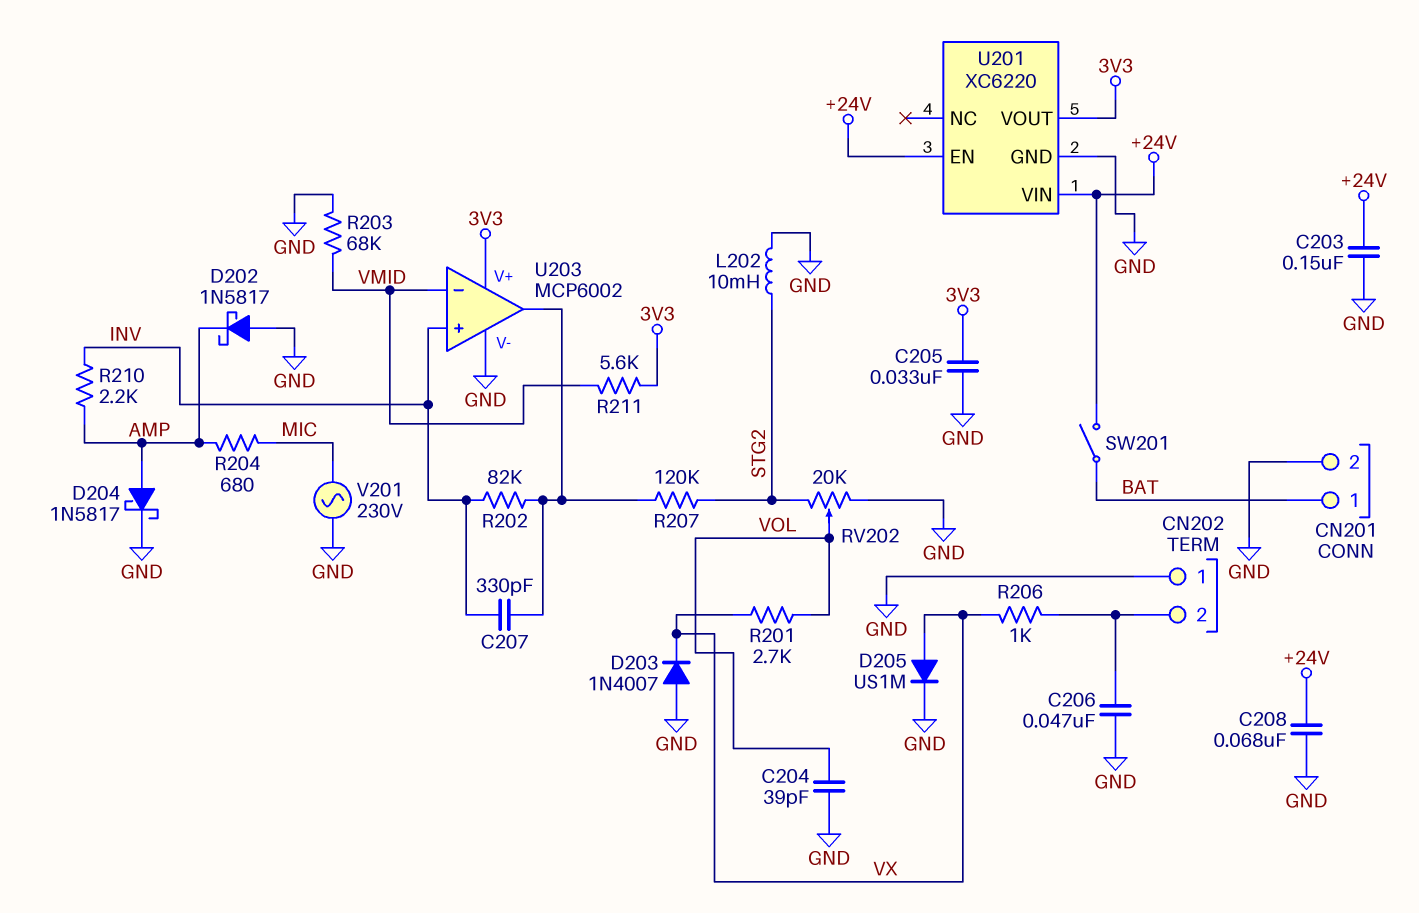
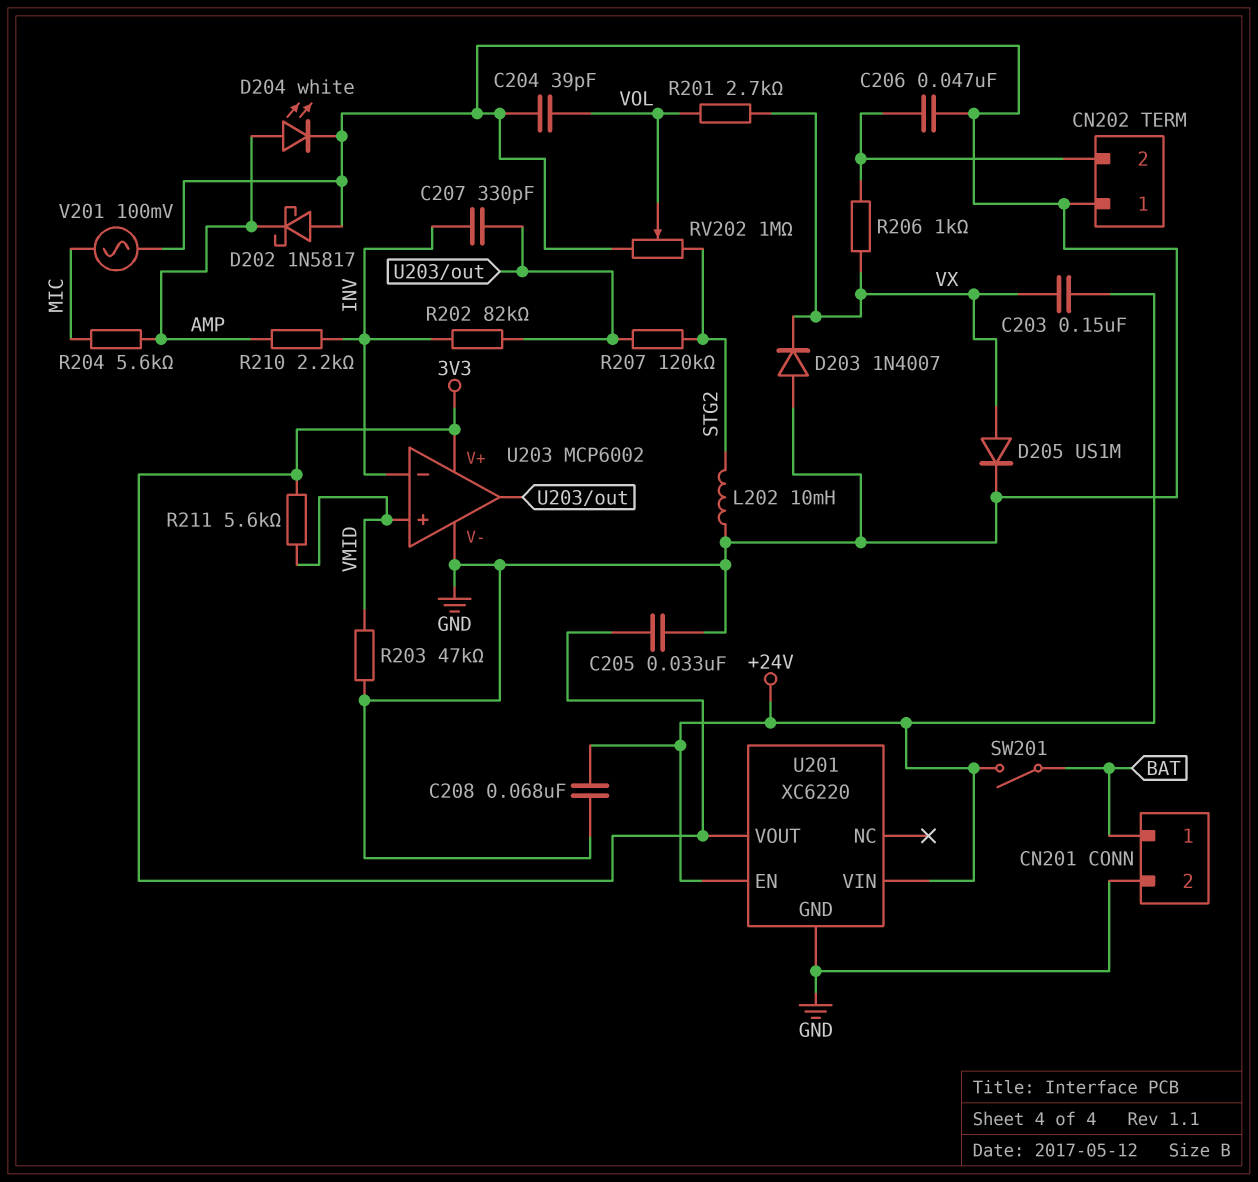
C203: 150nF (+24V, GND) -> 150nF (+24V, VX)
D204: schottky 1N5817 (A AMP, K GND) -> LED white (A AMP, K GND)
R203: 68k (GND, VMID) -> 47k (GND, VMID)
R204: 680 (AMP, MIC) -> 5.6k (AMP, MIC)
RV202: 20k (GND, STG2, wiper VOL) -> 1M (GND, STG2, wiper VOL)
U203 pin in+: INV -> VMID
U203 pin in-: VMID -> INV
V201: AC 230V (GND, MIC) -> AC 100mV (GND, MIC)

